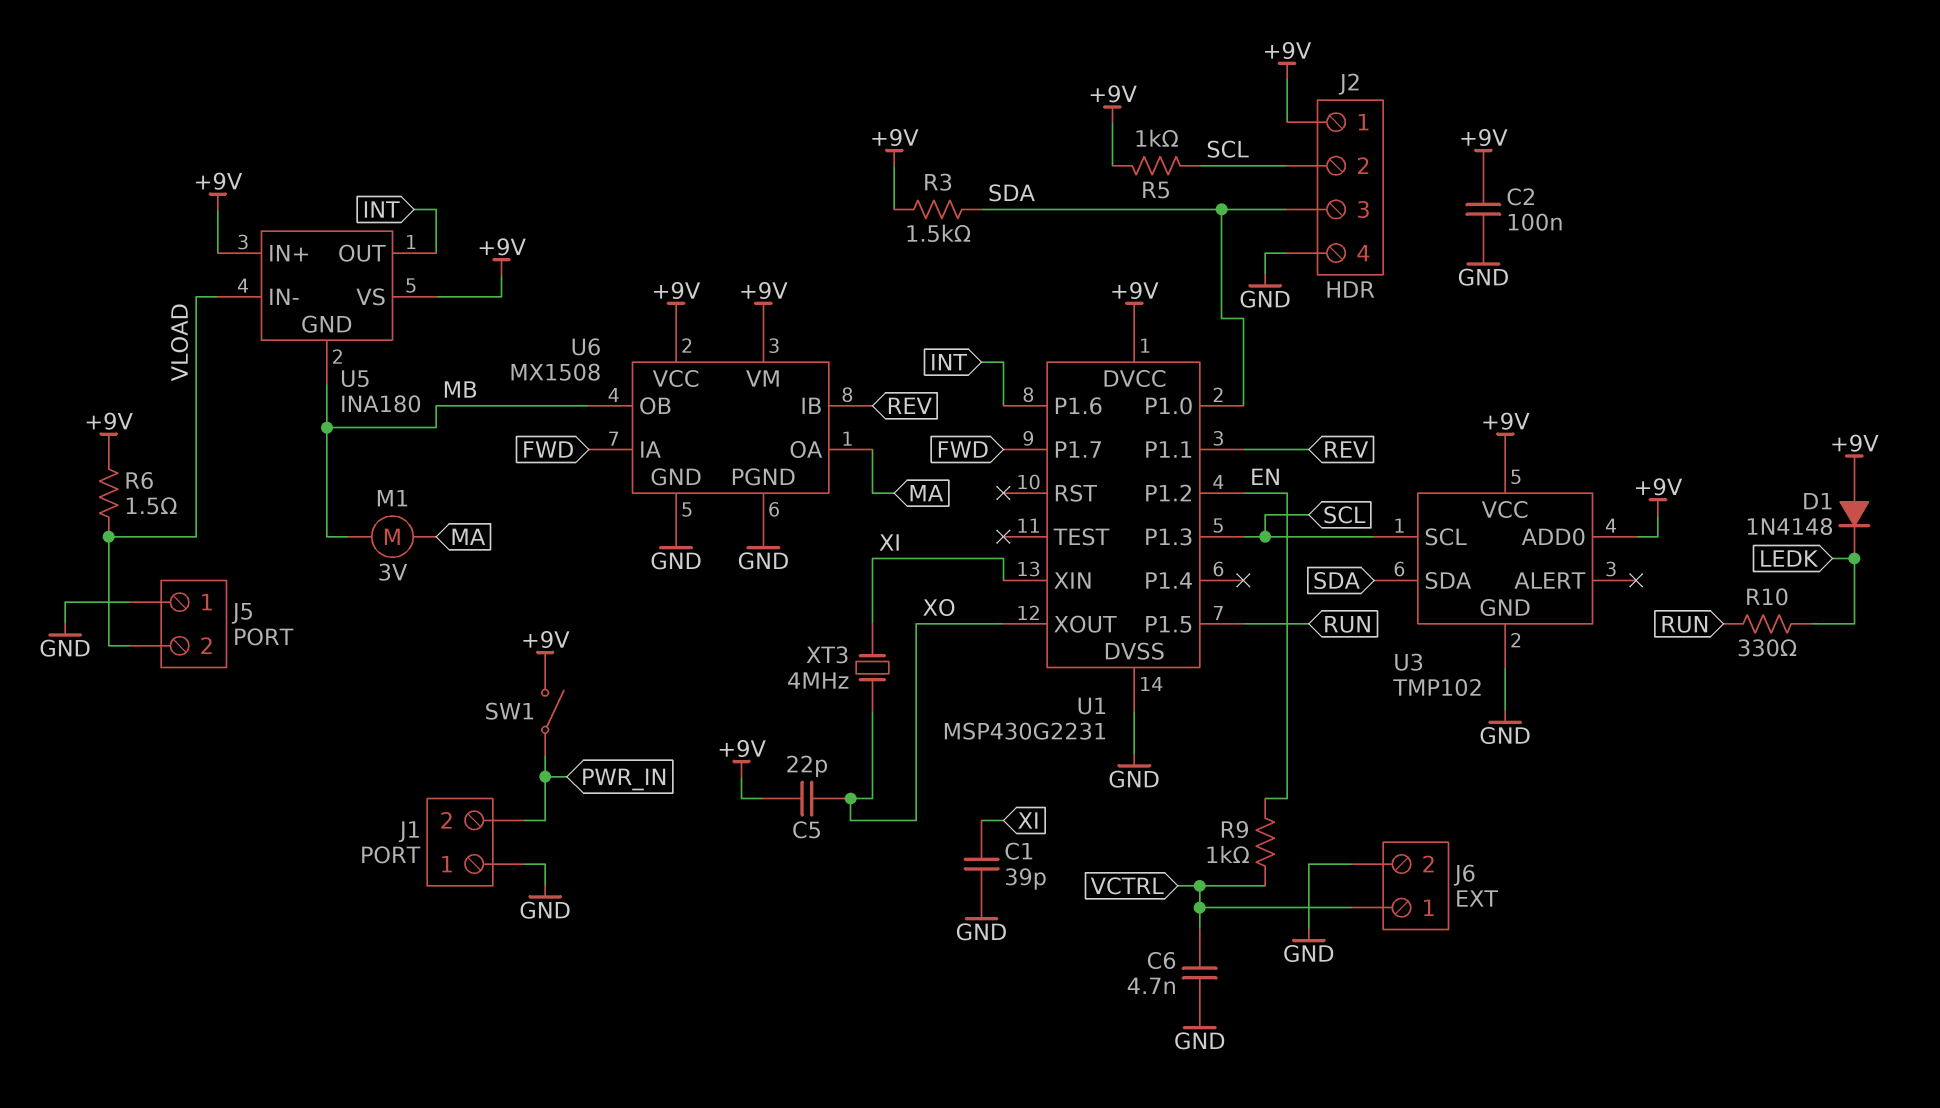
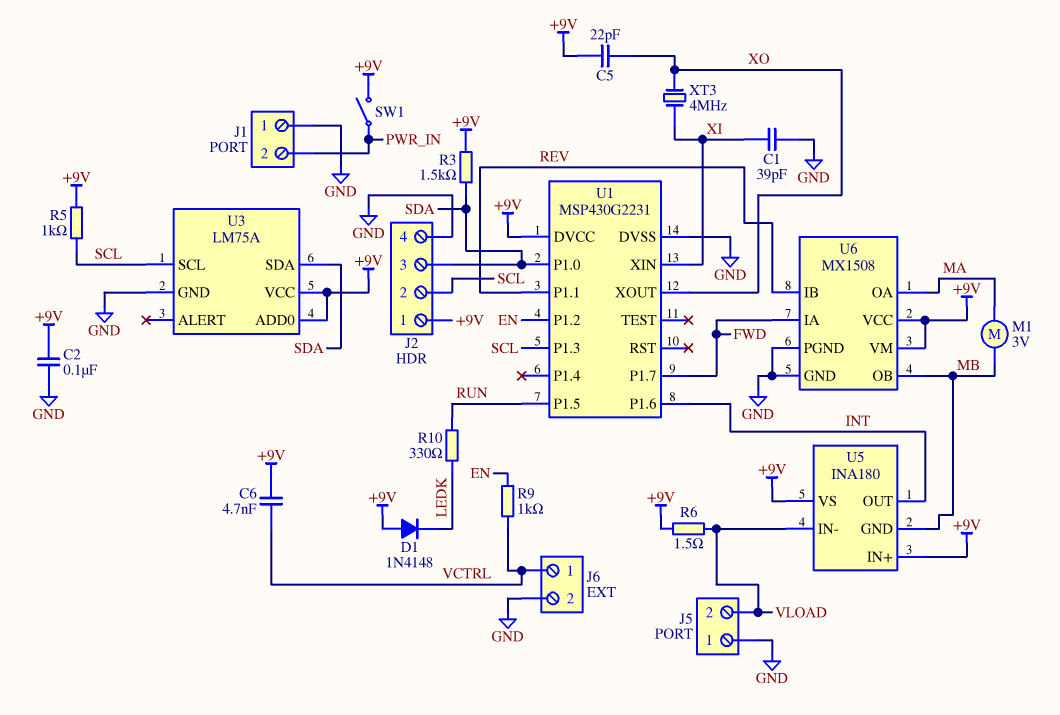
C6: 4.7nF (GND, VCTRL) -> 4.7nF (+9V, VCTRL)
U3: TMP102 -> LM75A

